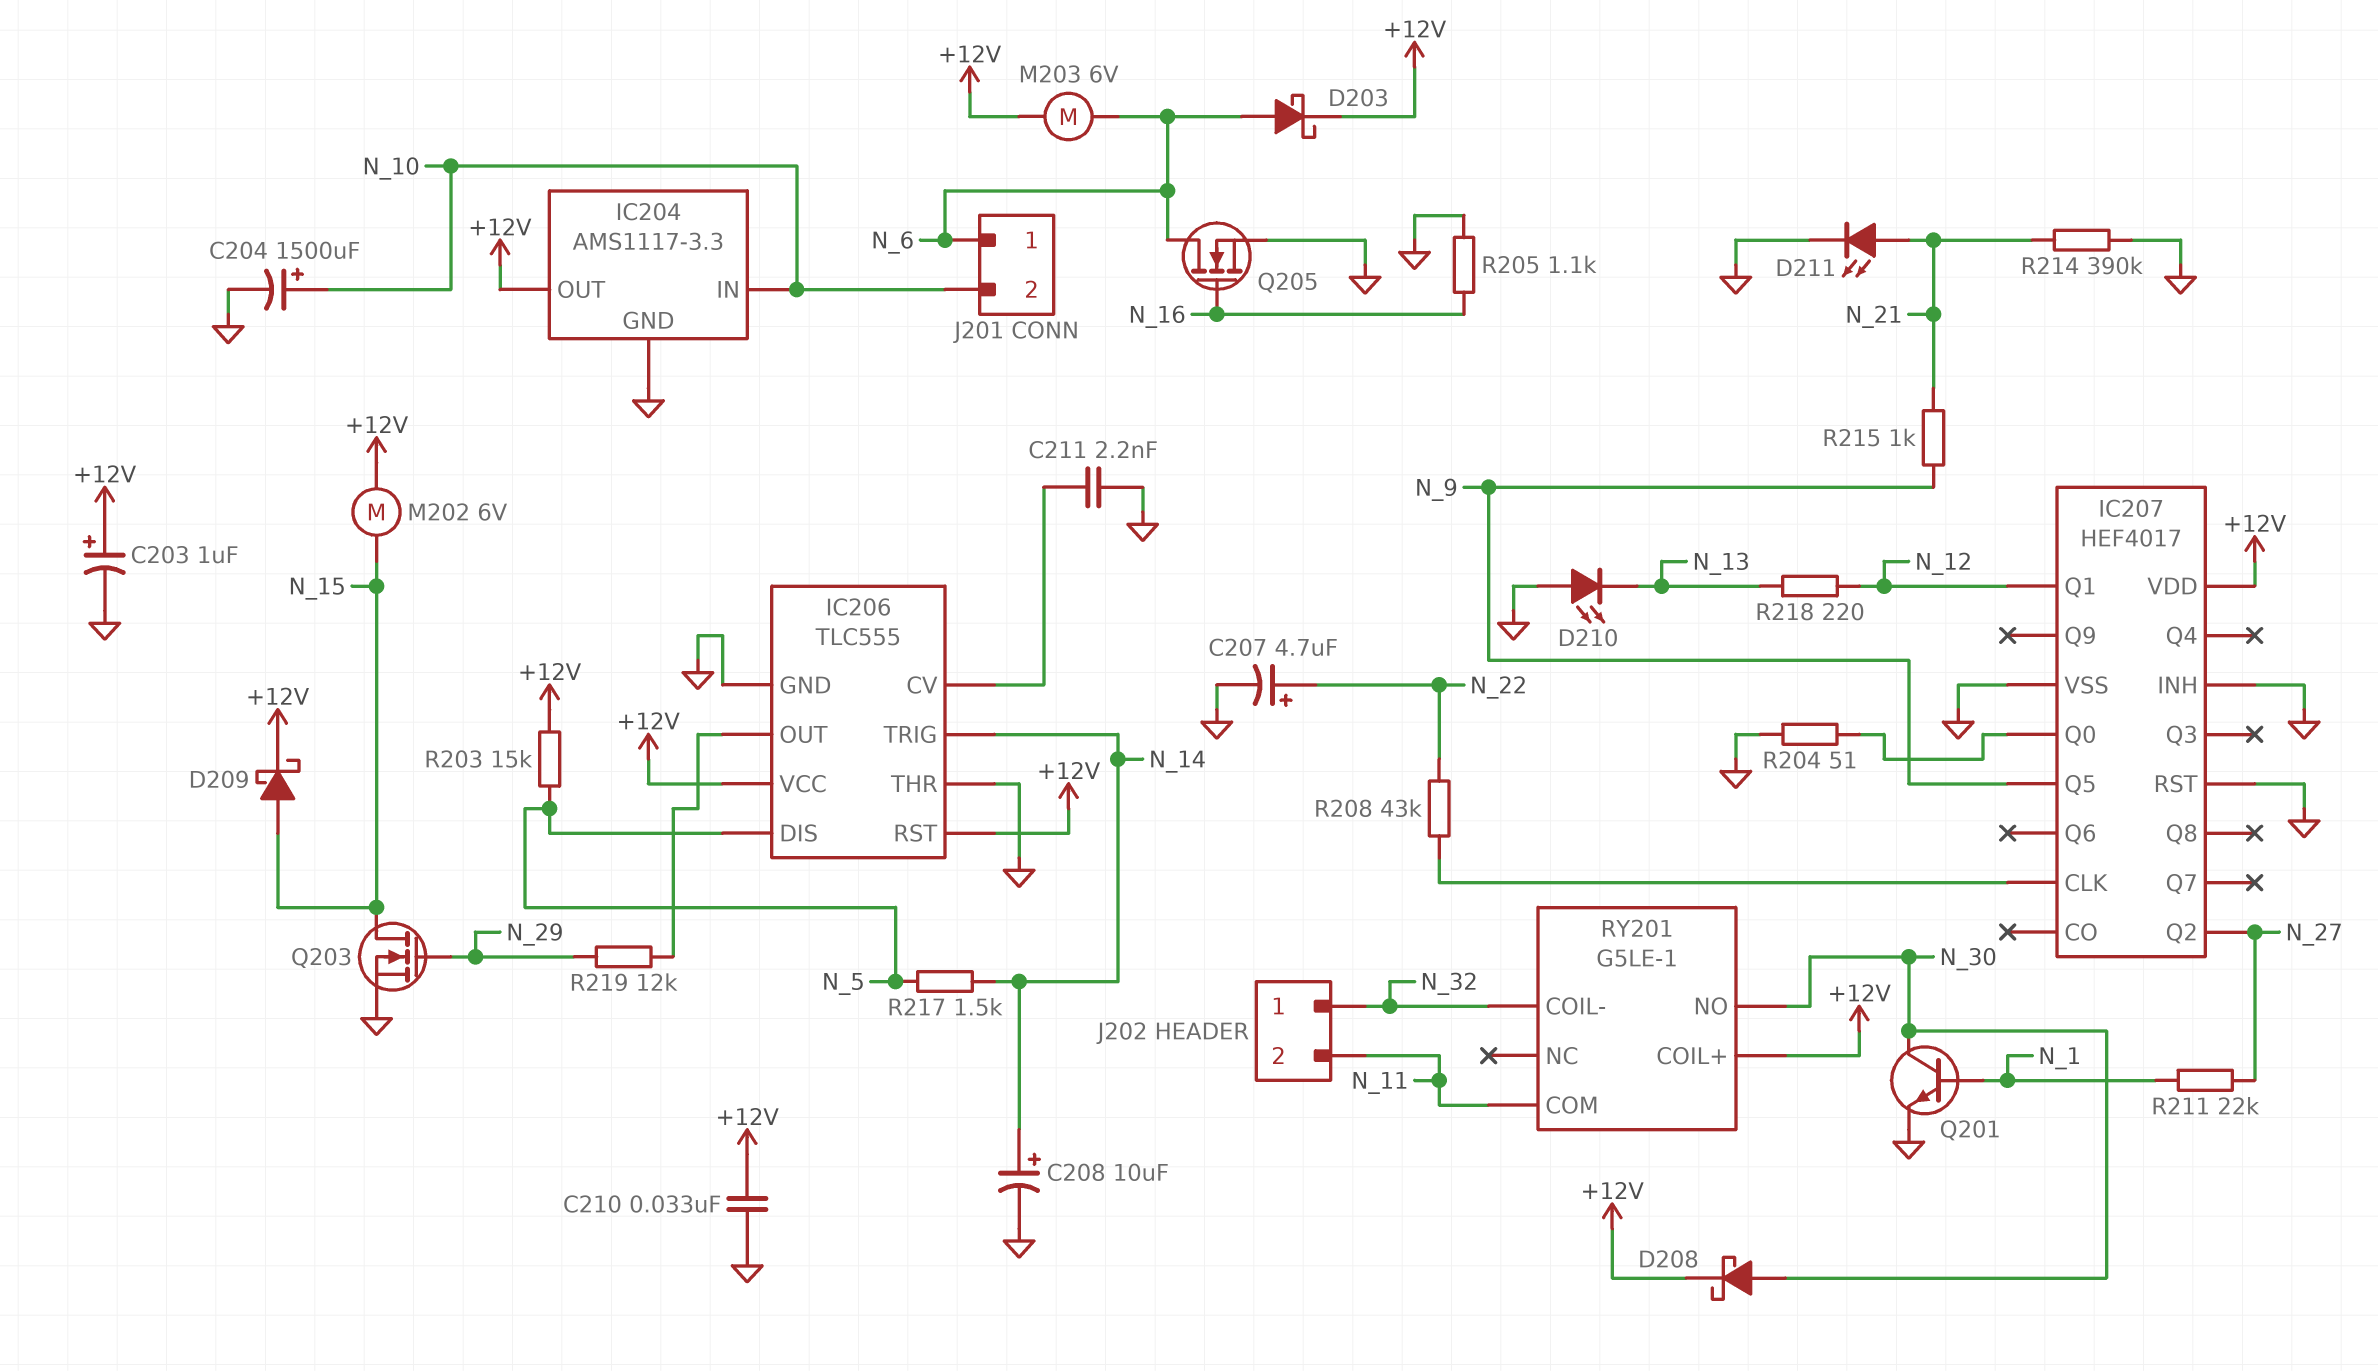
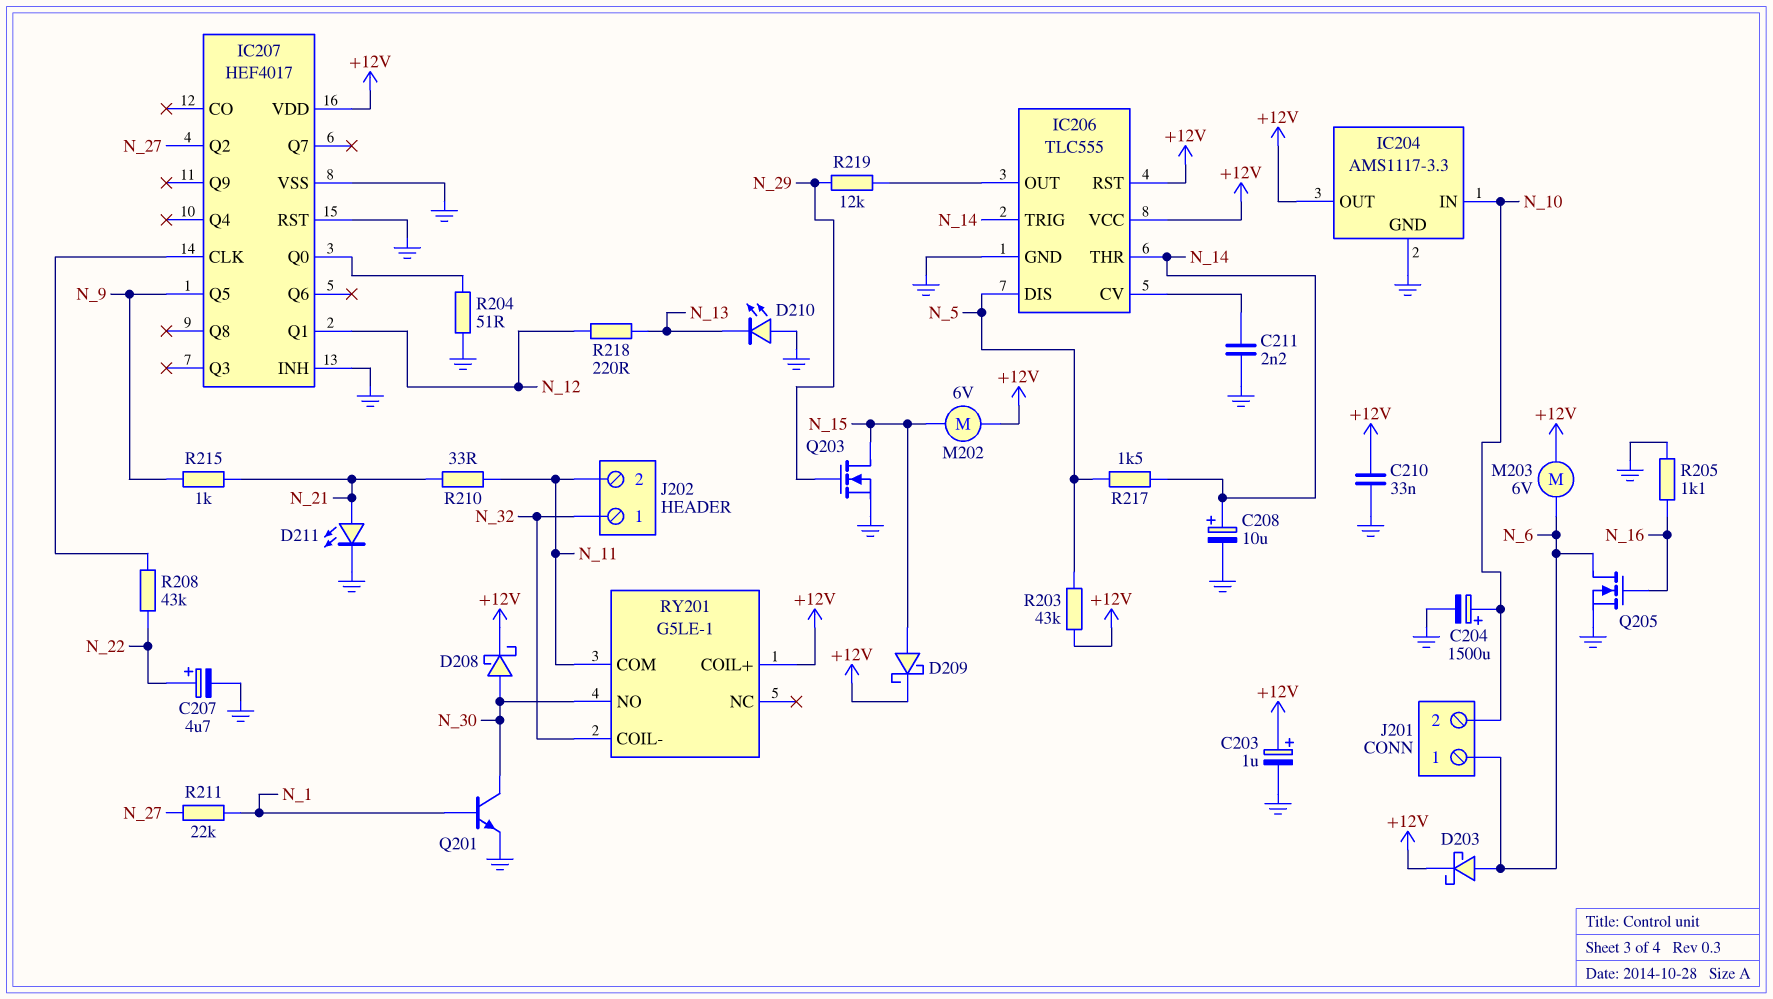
IC206 pin THR: GND -> N_14
R203: 15k (+12V, N_5) -> 43k (+12V, N_5)
R210: none -> 33 (N_11, N_21)
R214: 390k (GND, N_21) -> none

